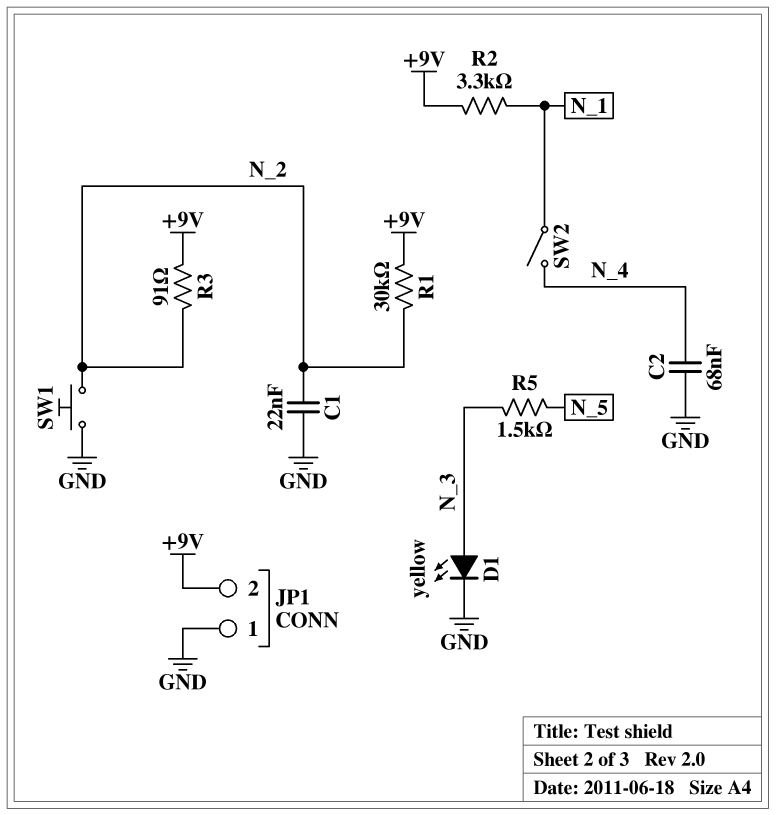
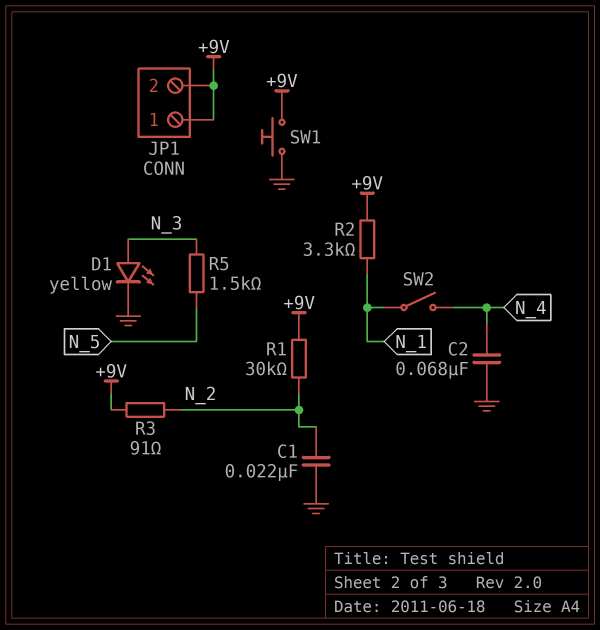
JP1 pin 1: GND -> +9V
SW1: button (GND, N_2) -> button (+9V, GND)

